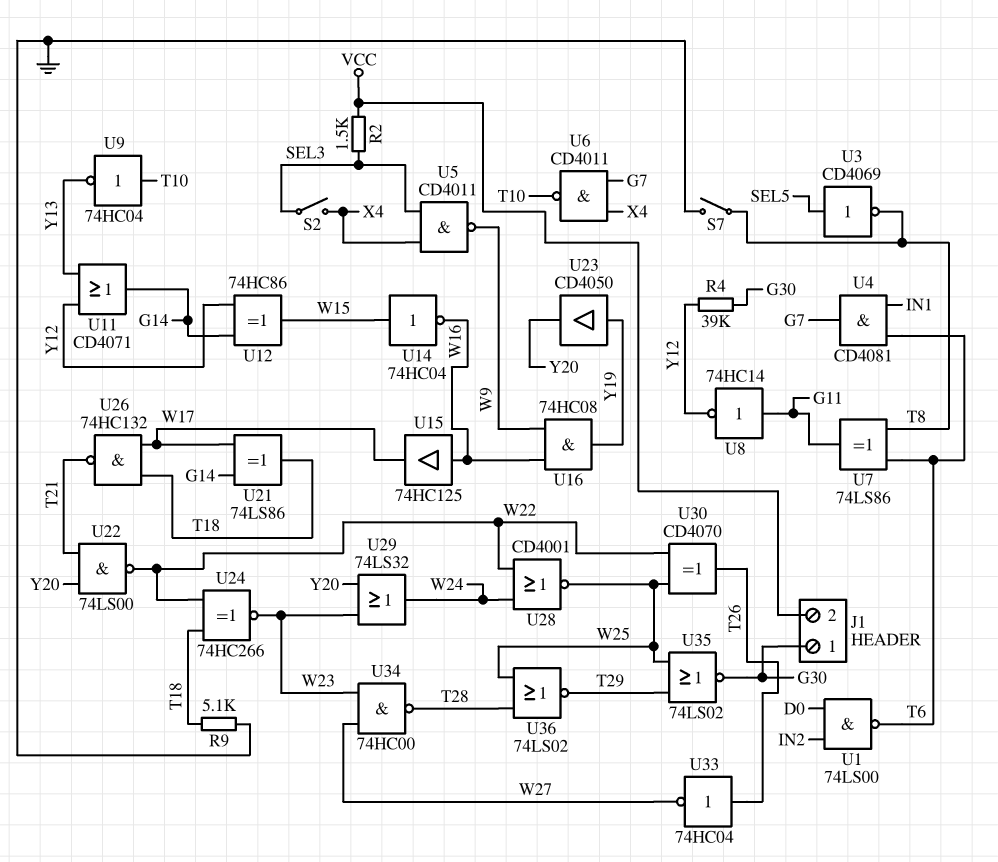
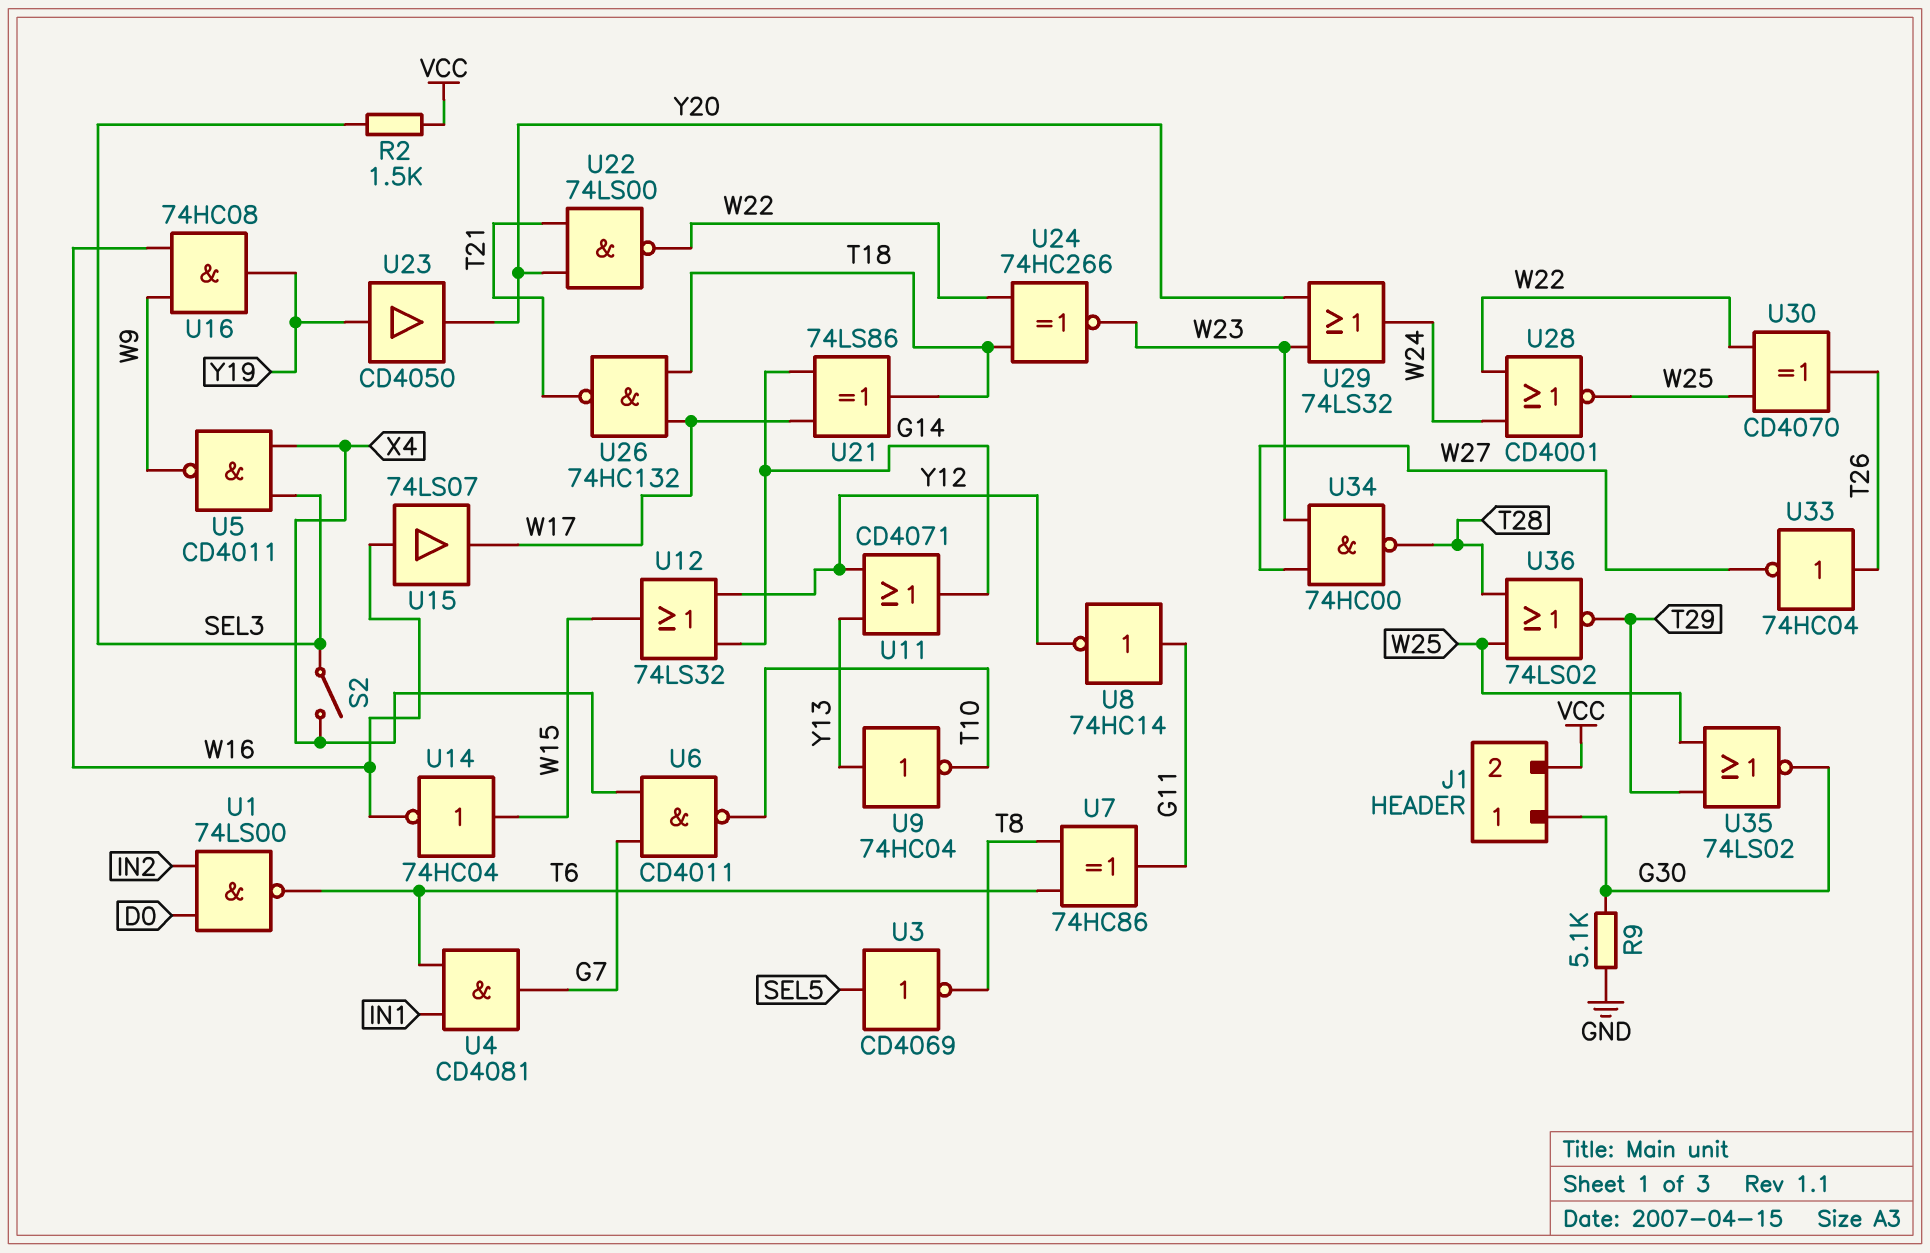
R4: 39k (G30, Y12) -> none
R9: 5.1k (GND, T18) -> 5.1k (G30, GND)
S7: switch (GND, T8) -> none
U7: XOR 74LS86 (in T6, in T8, out G11) -> XOR 74HC86 (in T6, in T8, out G11)
U9: NOT 74HC04 (in T10, out Y13) -> NOT 74HC04 (in Y13, out T10)
U12: XOR 74HC86 (in G14, in Y12, out W15) -> OR 74LS32 (in G14, in Y12, out W15)
U15: buffer 74HC125 (in W16, out W17) -> buffer 74LS07 (in W16, out W17)

